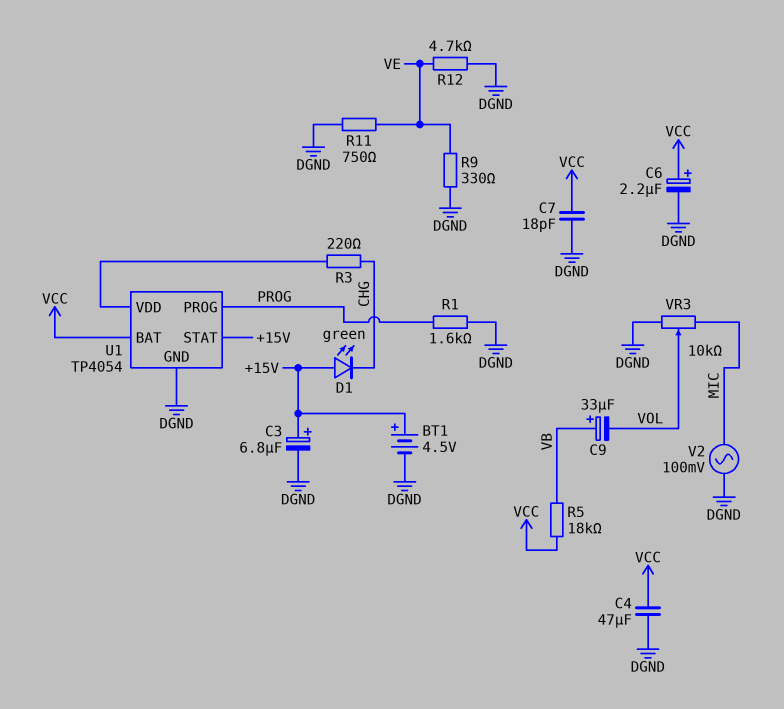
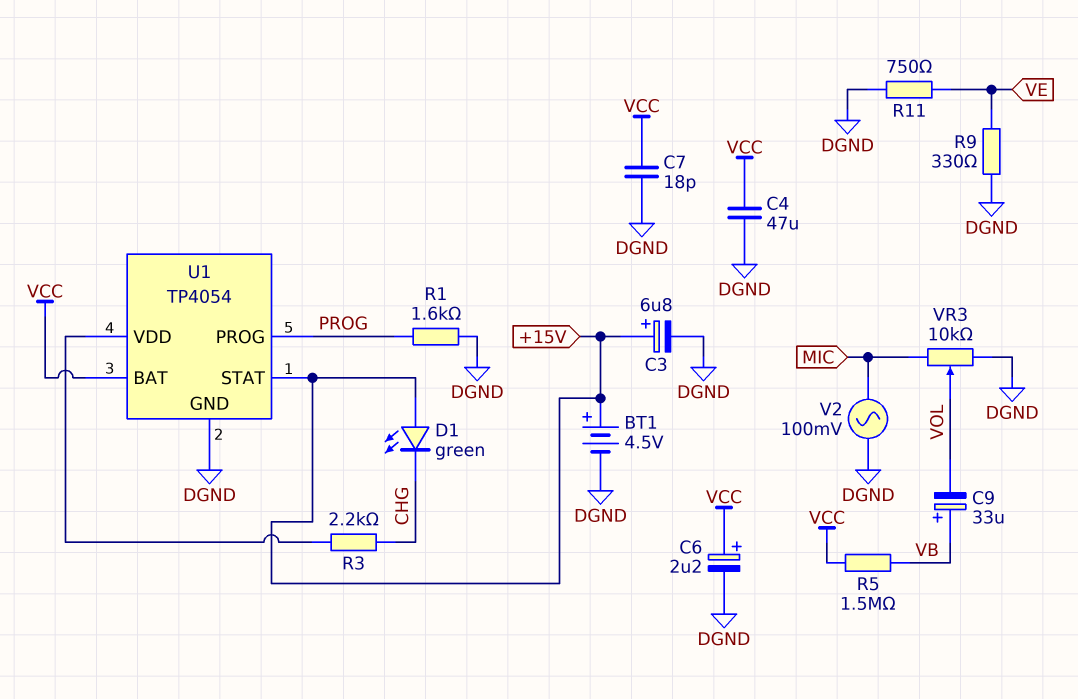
R3: 220 (CHG, U1/VDD) -> 2.2k (CHG, U1/VDD)
R5: 18k (VB, VCC) -> 1.5M (VB, VCC)
R12: 4.7k (DGND, VE) -> none

